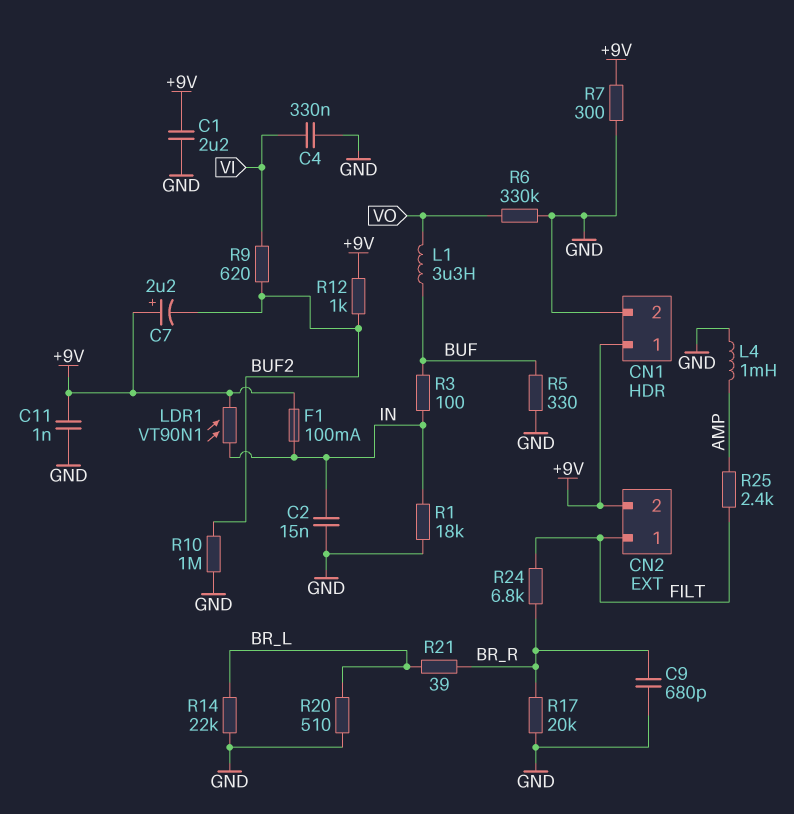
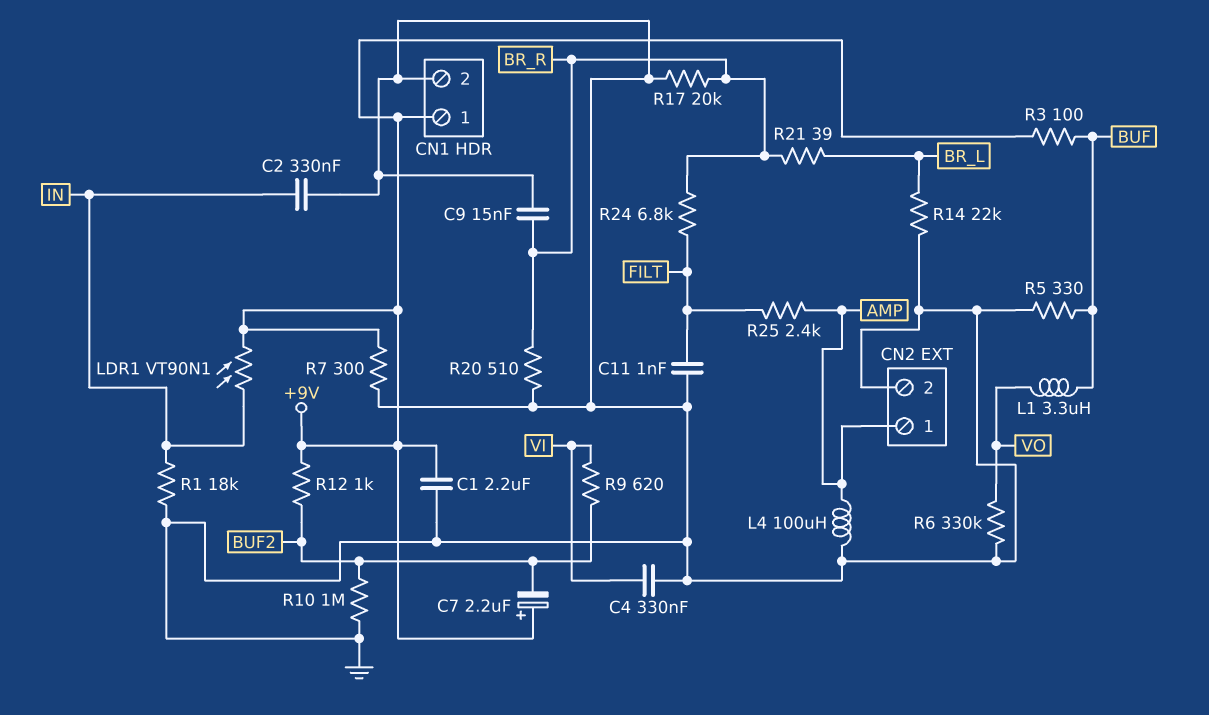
C2: 15nF (GND, IN) -> 330nF (GND, IN)
C9: 680pF (BR_R, GND) -> 15nF (BR_R, GND)
C11: 1nF (+9V, GND) -> 1nF (FILT, GND)
CN2 pin 1: FILT -> AMP
CN2 pin 2: +9V -> GND
F1: 100mA (+9V, IN) -> none
L4: 1mH (AMP, GND) -> 100uH (AMP, GND)
R3: 100 (BUF, IN) -> 100 (+9V, BUF)
R20: 510 (BR_L, GND) -> 510 (BR_R, GND)

